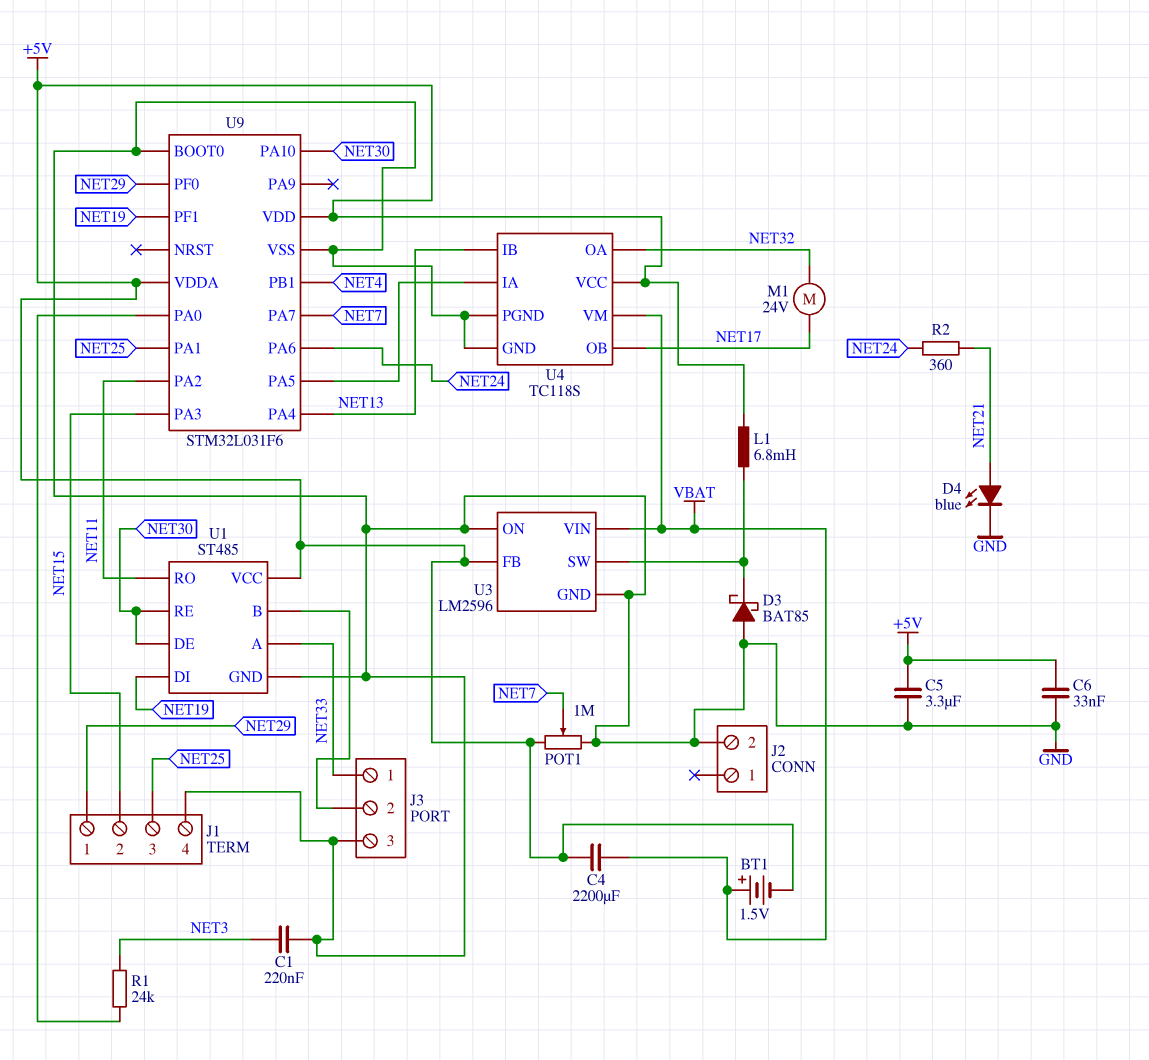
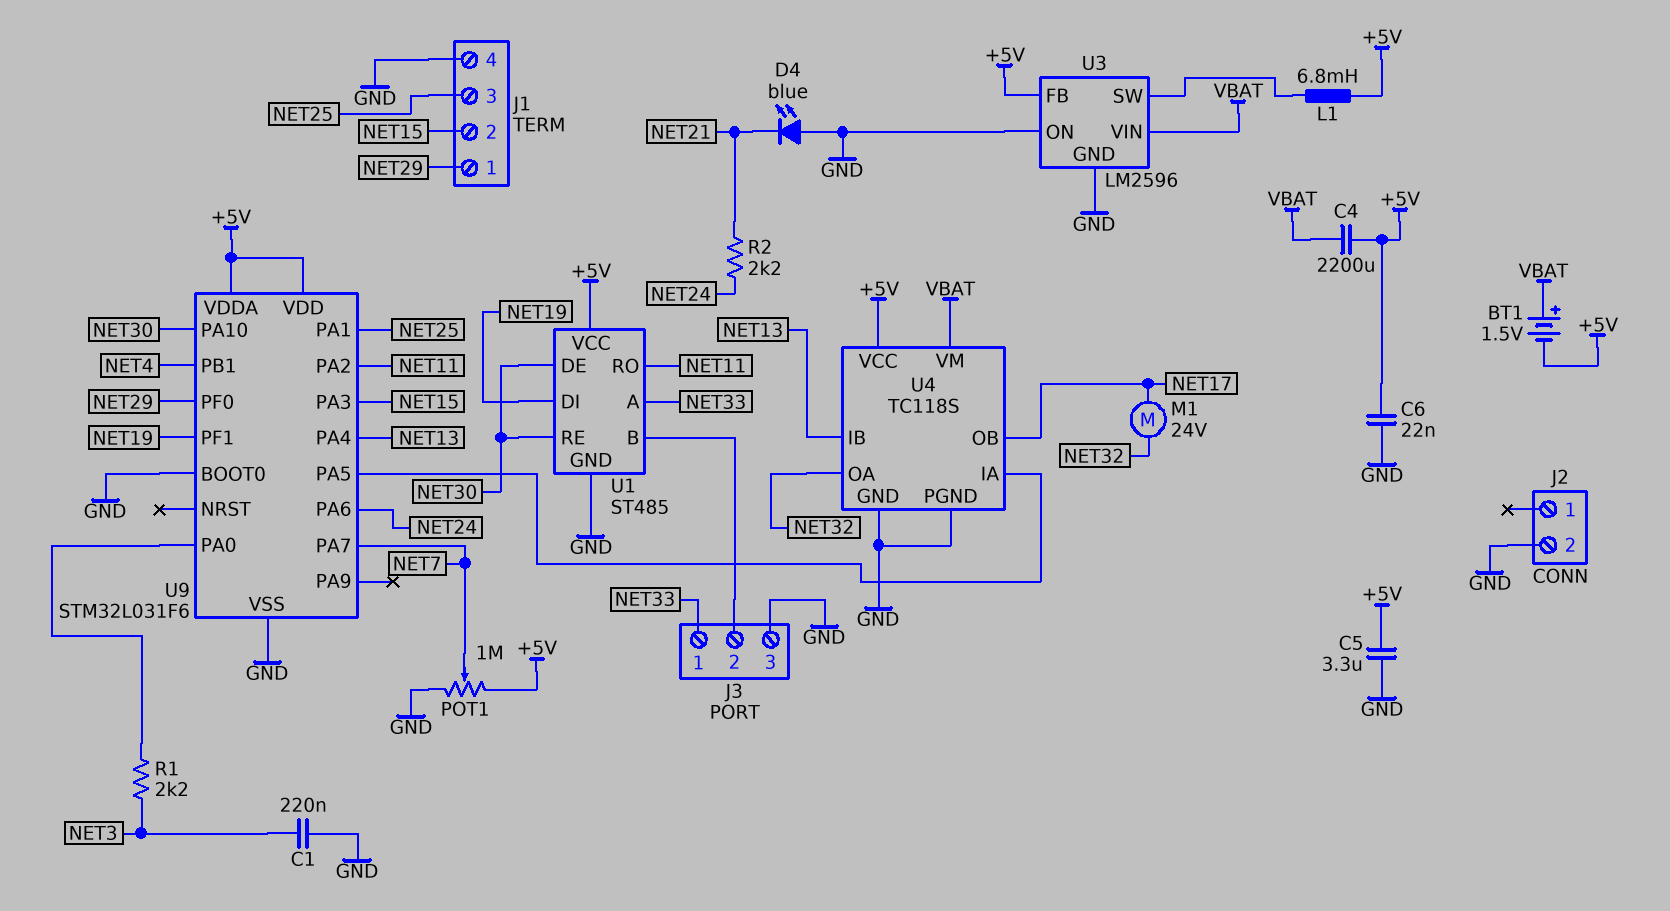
C6: 33nF (+5V, GND) -> 22nF (+5V, GND)
D3: schottky BAT85 (A GND, K U3/SW) -> none
D4: LED blue (A NET21, K GND) -> LED blue (A GND, K NET21)
R1: 24k (NET3, U9/PA0) -> 2.2k (NET3, U9/PA0)
R2: 360 (NET21, NET24) -> 2.2k (NET21, NET24)

